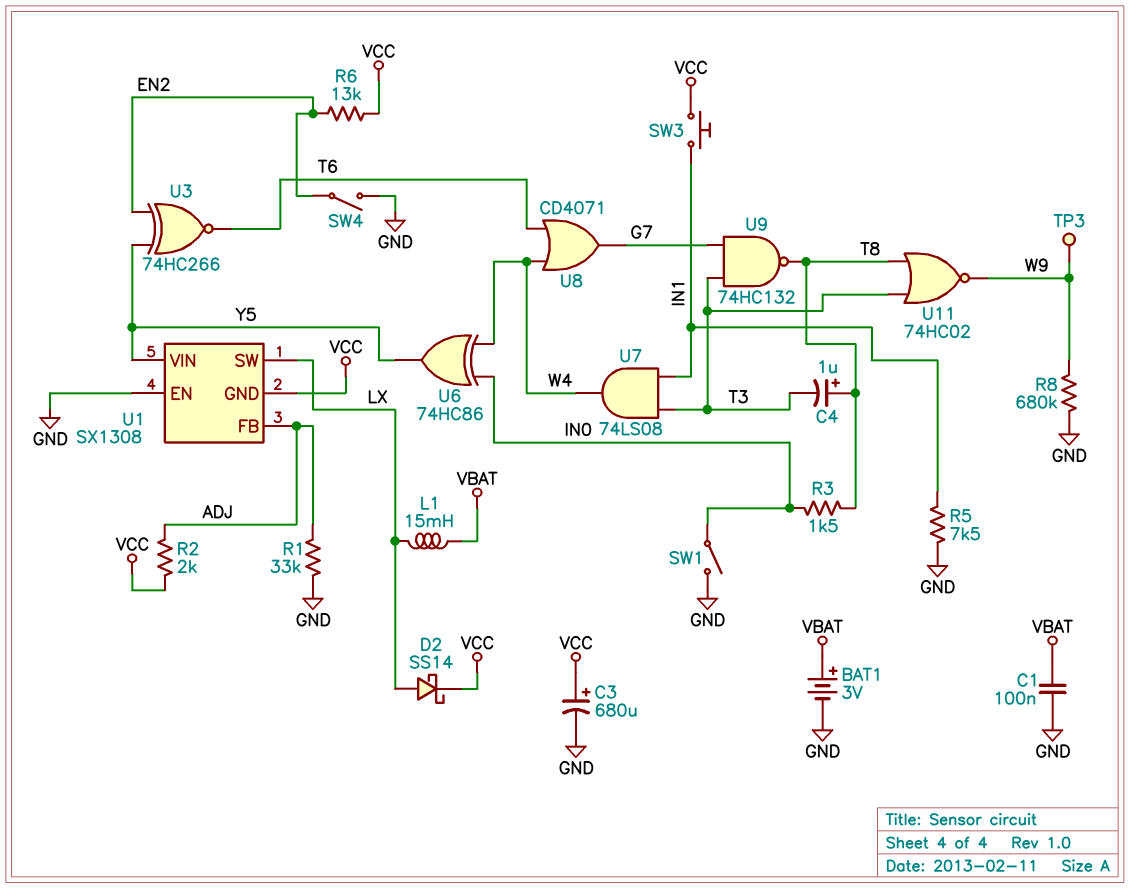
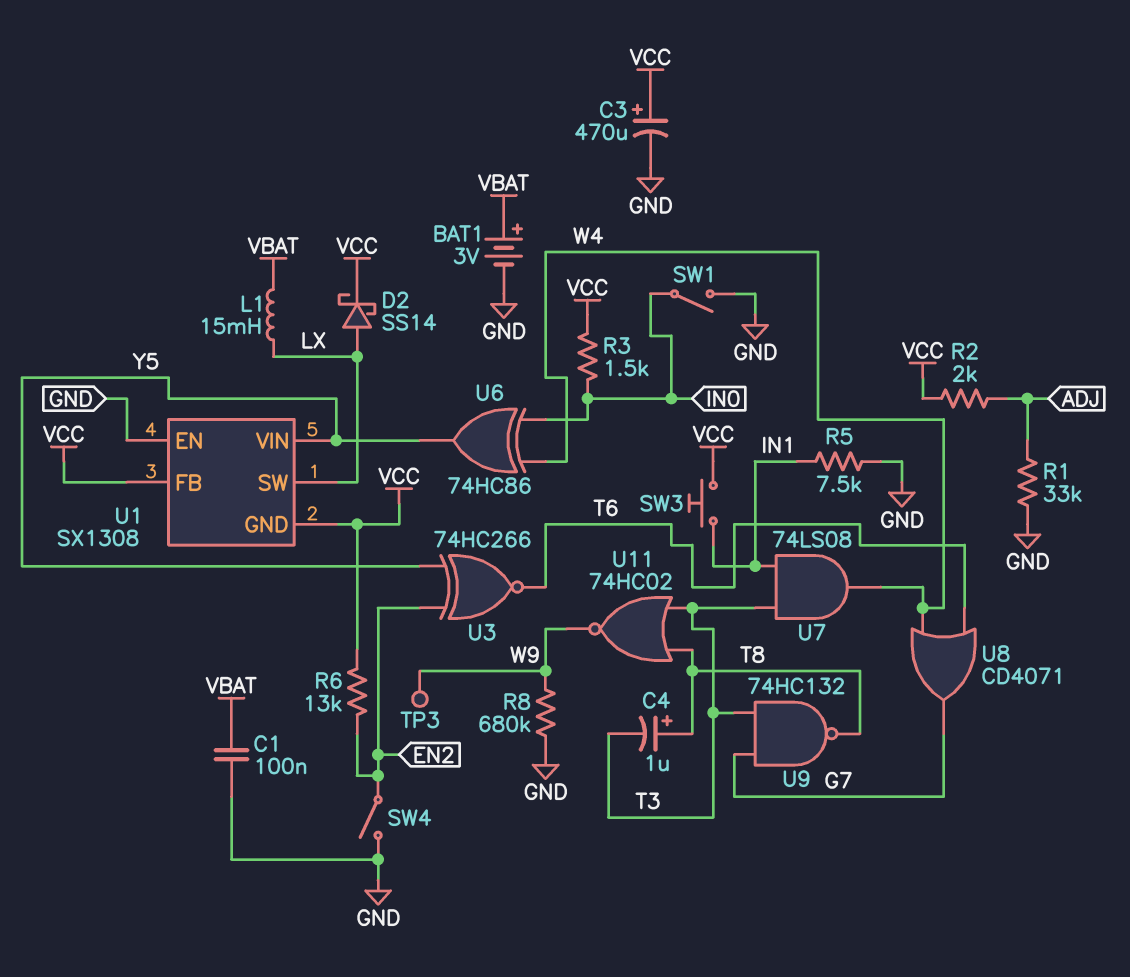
C3: 680uF (plus VCC, minus GND) -> 470uF (plus VCC, minus GND)
R3: 1.5k (IN0, T8) -> 1.5k (IN0, VCC)
U1 pin FB: ADJ -> VCC

